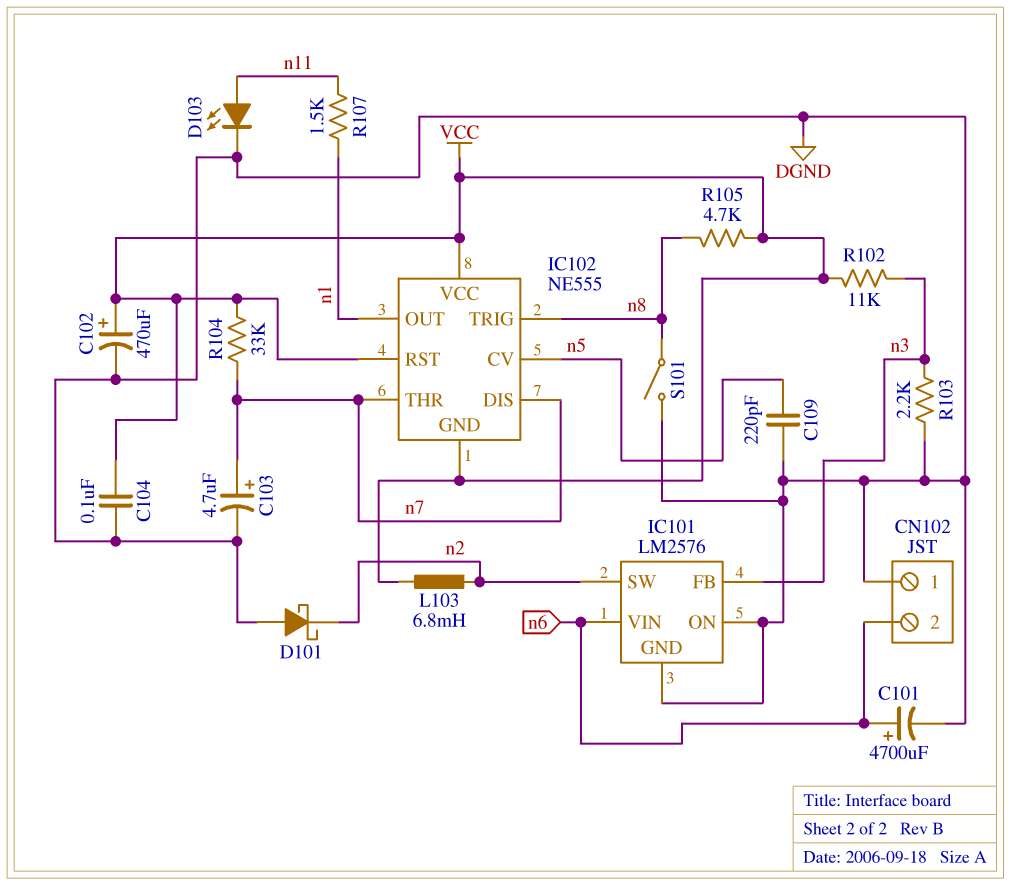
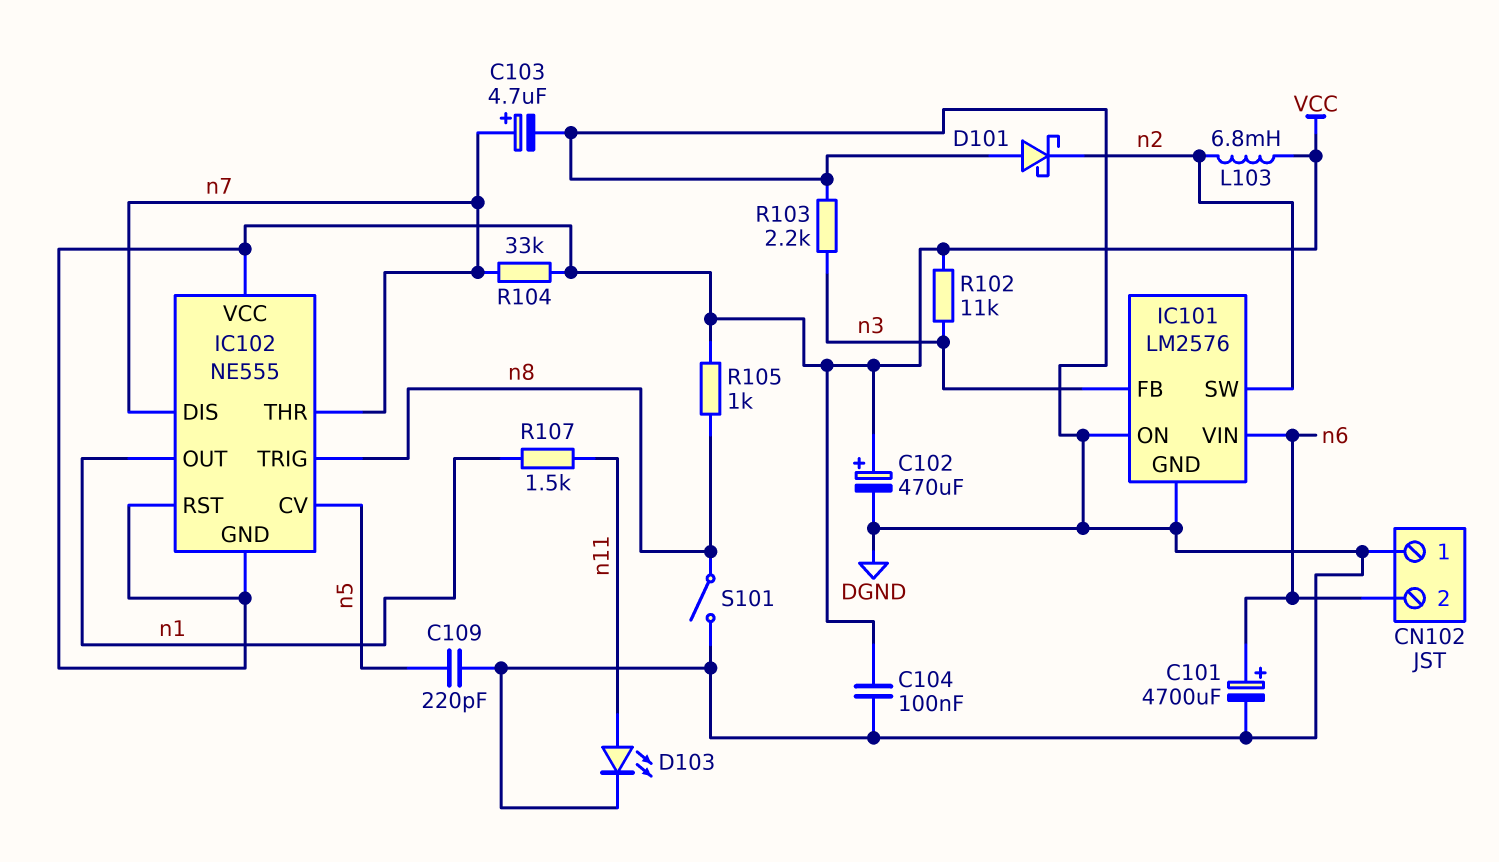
R105: 4.7k (VCC, n8) -> 1k (VCC, n8)

